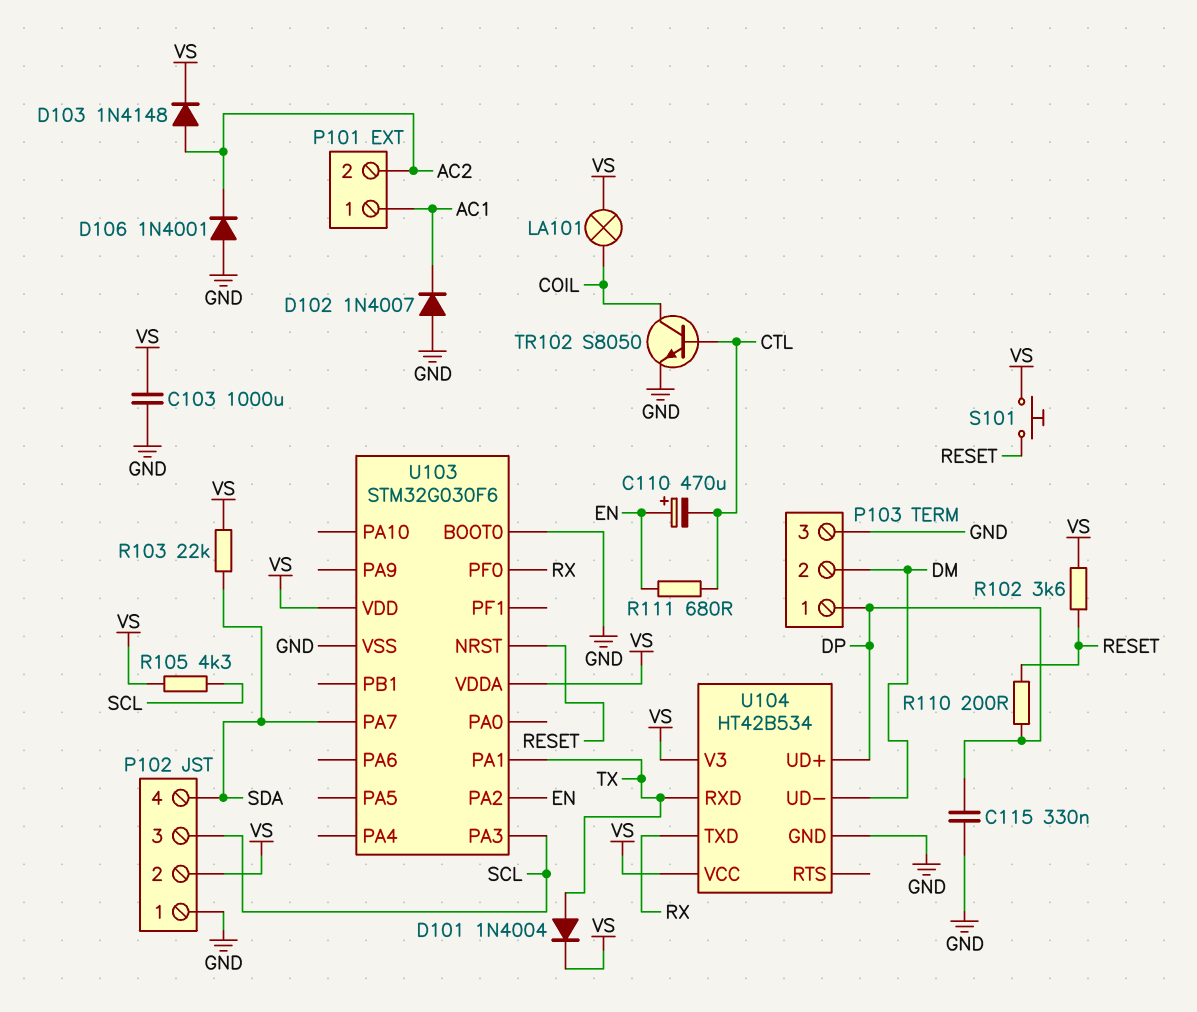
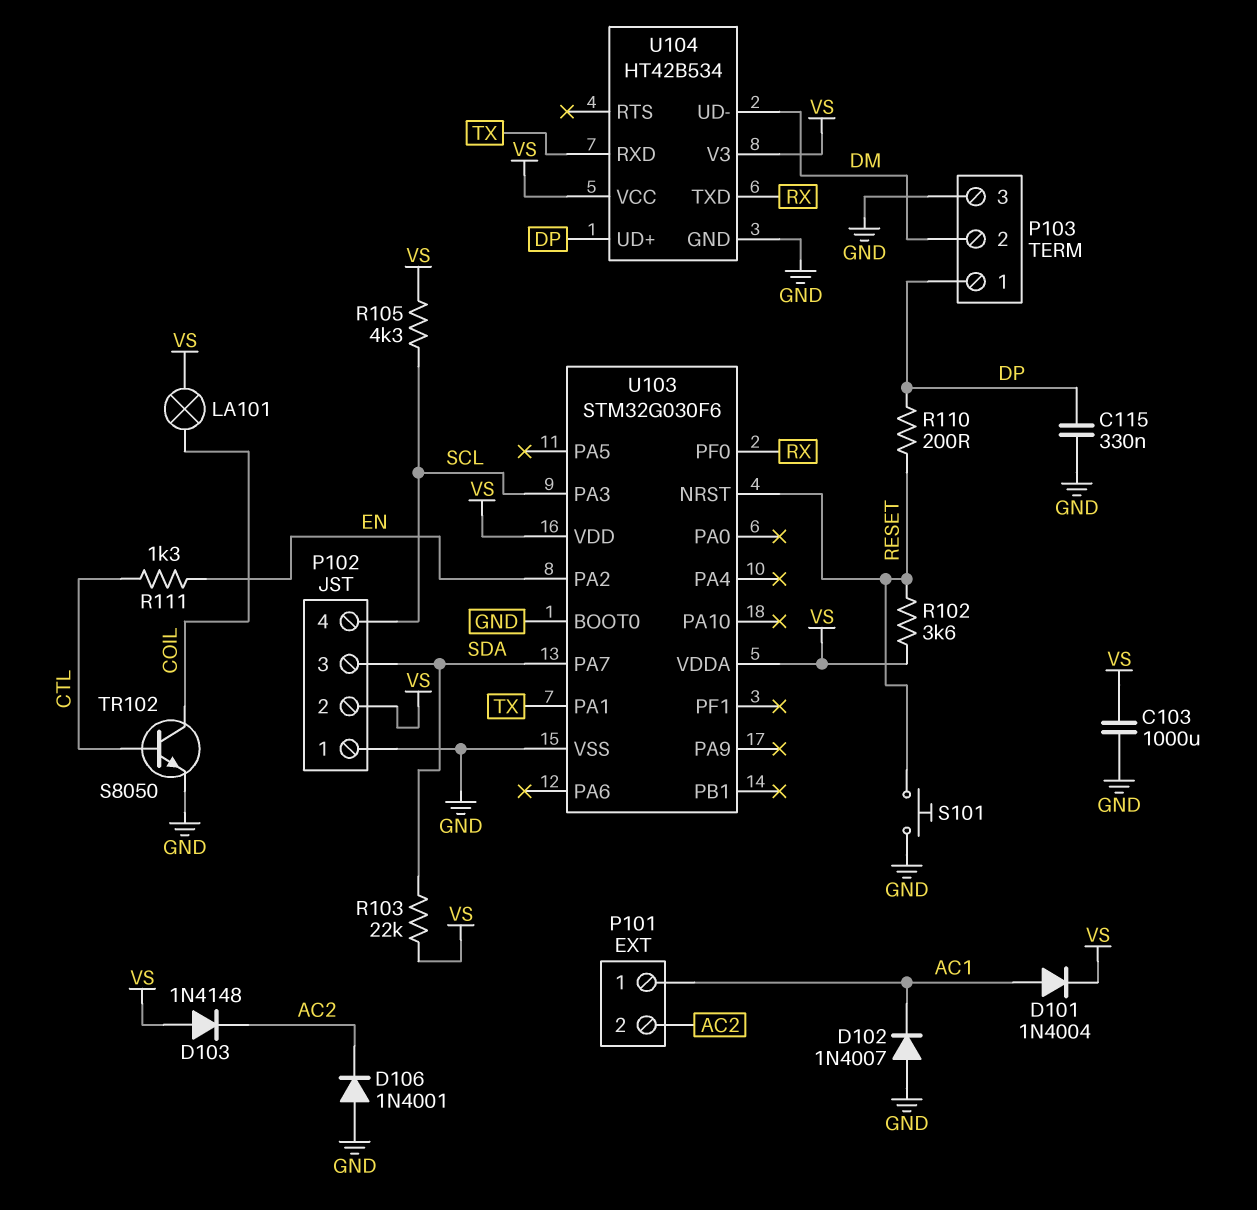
C110: 470uF (plus EN, minus CTL) -> none
D101: diode 1N4004 (A TX, K VS) -> diode 1N4004 (A AC1, K VS)
D103: diode 1N4148 (A AC2, K VS) -> diode 1N4148 (A VS, K AC2)
P102 pin 3: SCL -> SDA
P102 pin 4: SDA -> SCL
R111: 680 (CTL, EN) -> 1.3k (CTL, EN)
S101: button (RESET, VS) -> button (GND, RESET)

